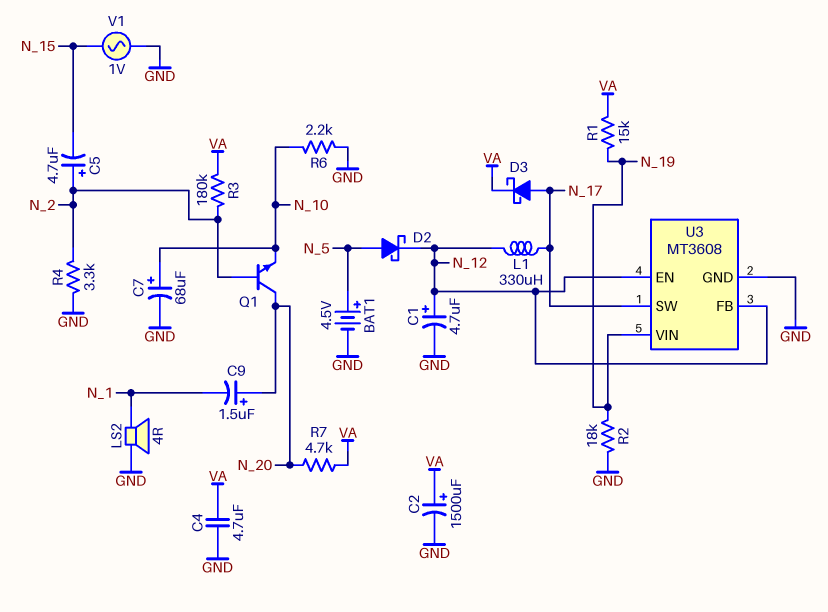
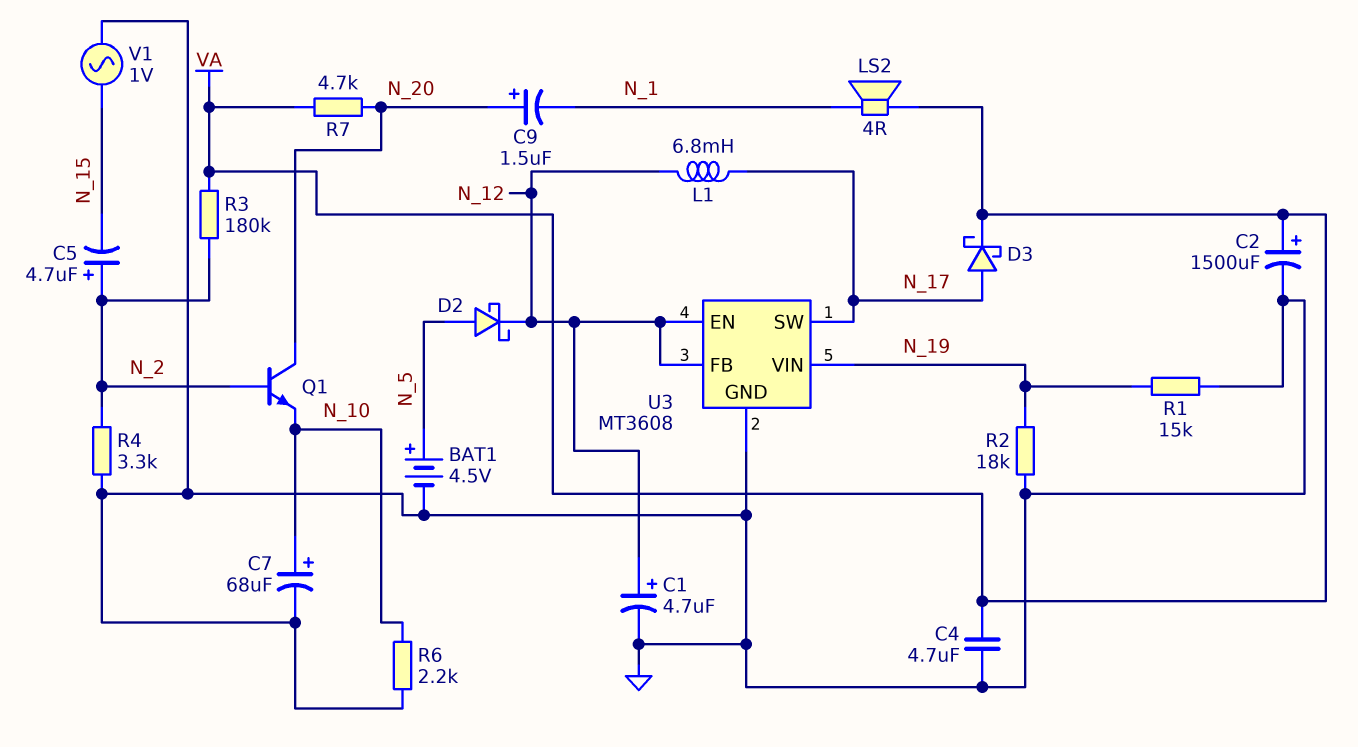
L1: 330uH (N_12, N_17) -> 6.8mH (N_12, N_17)
LS2: speaker 4R (GND, N_1) -> speaker 4R (N_1, VA)
R1: 15k (N_19, VA) -> 15k (GND, N_19)

